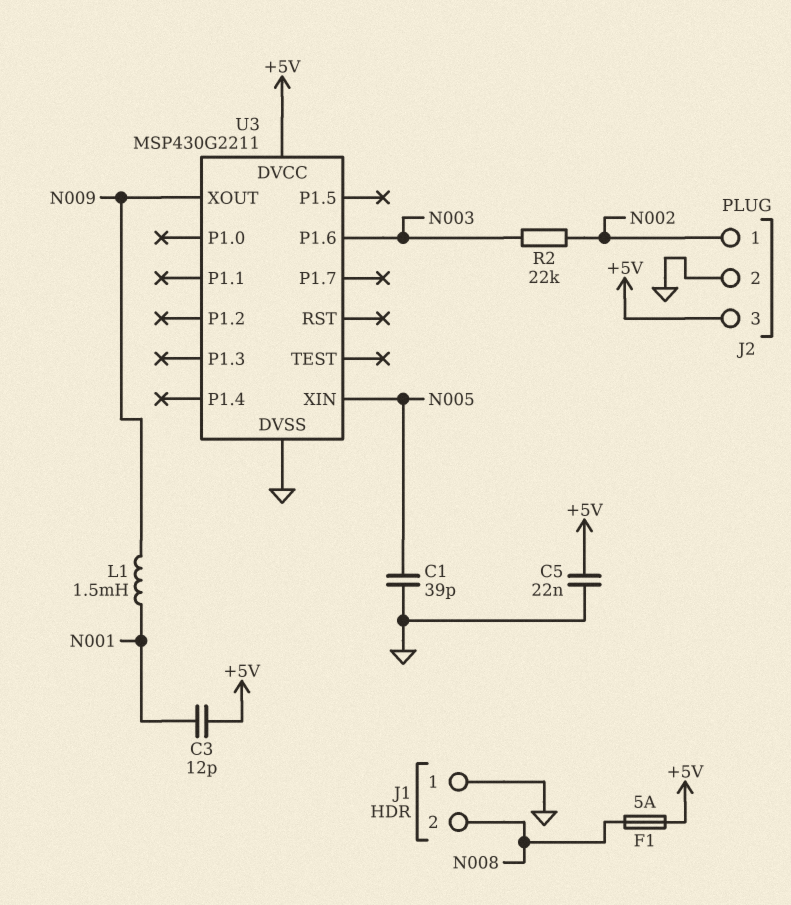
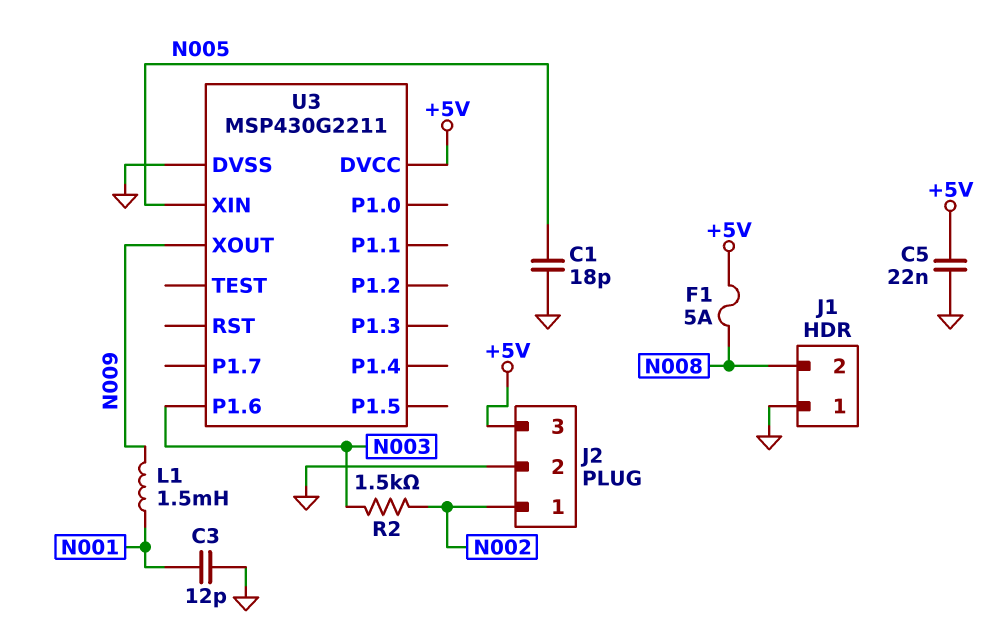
C1: 39pF (GND, N005) -> 18pF (GND, N005)
C3: 12pF (+5V, N001) -> 12pF (GND, N001)
R2: 22k (N002, N003) -> 1.5k (N002, N003)

